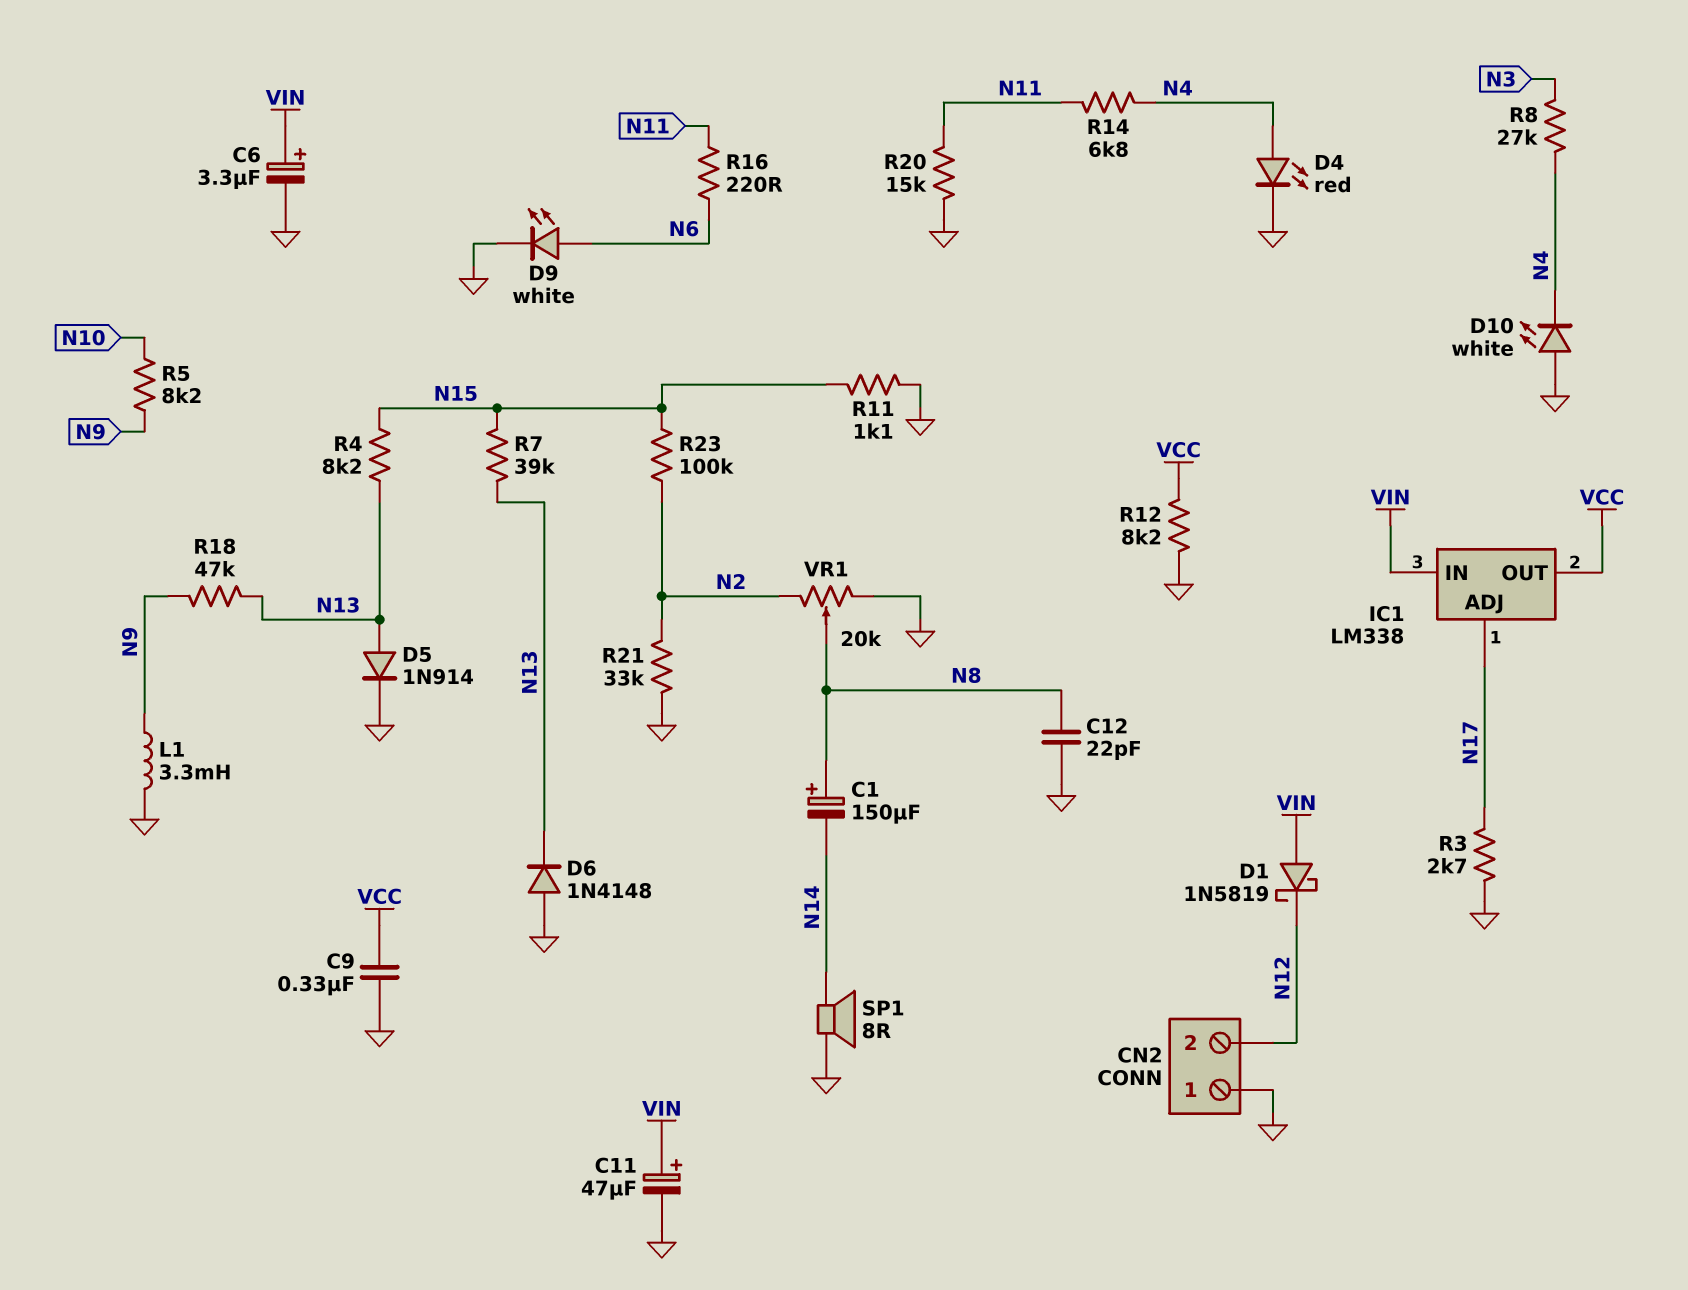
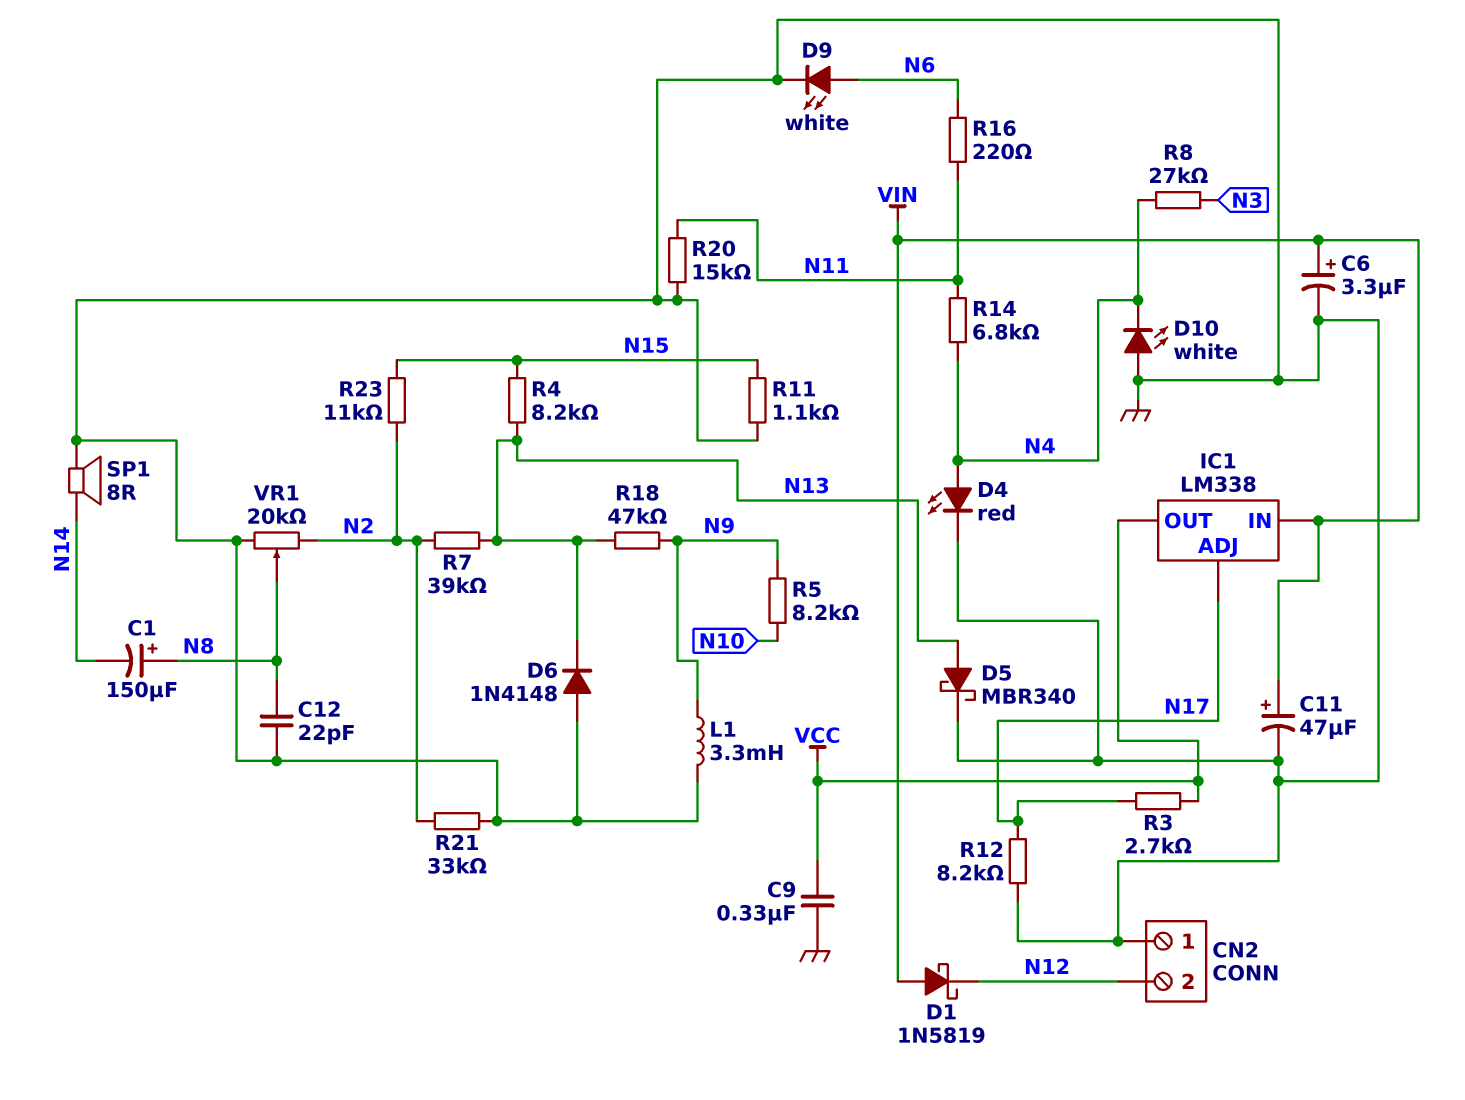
D5: diode 1N914 (A N13, K GND) -> schottky MBR340 (A N13, K GND)
R3: 2.7k (GND, N17) -> 2.7k (N17, VCC)
R7: 39k (N13, N15) -> 39k (N2, N13)
R12: 8.2k (GND, VCC) -> 8.2k (GND, N17)
R23: 100k (N2, N15) -> 11k (N2, N15)

